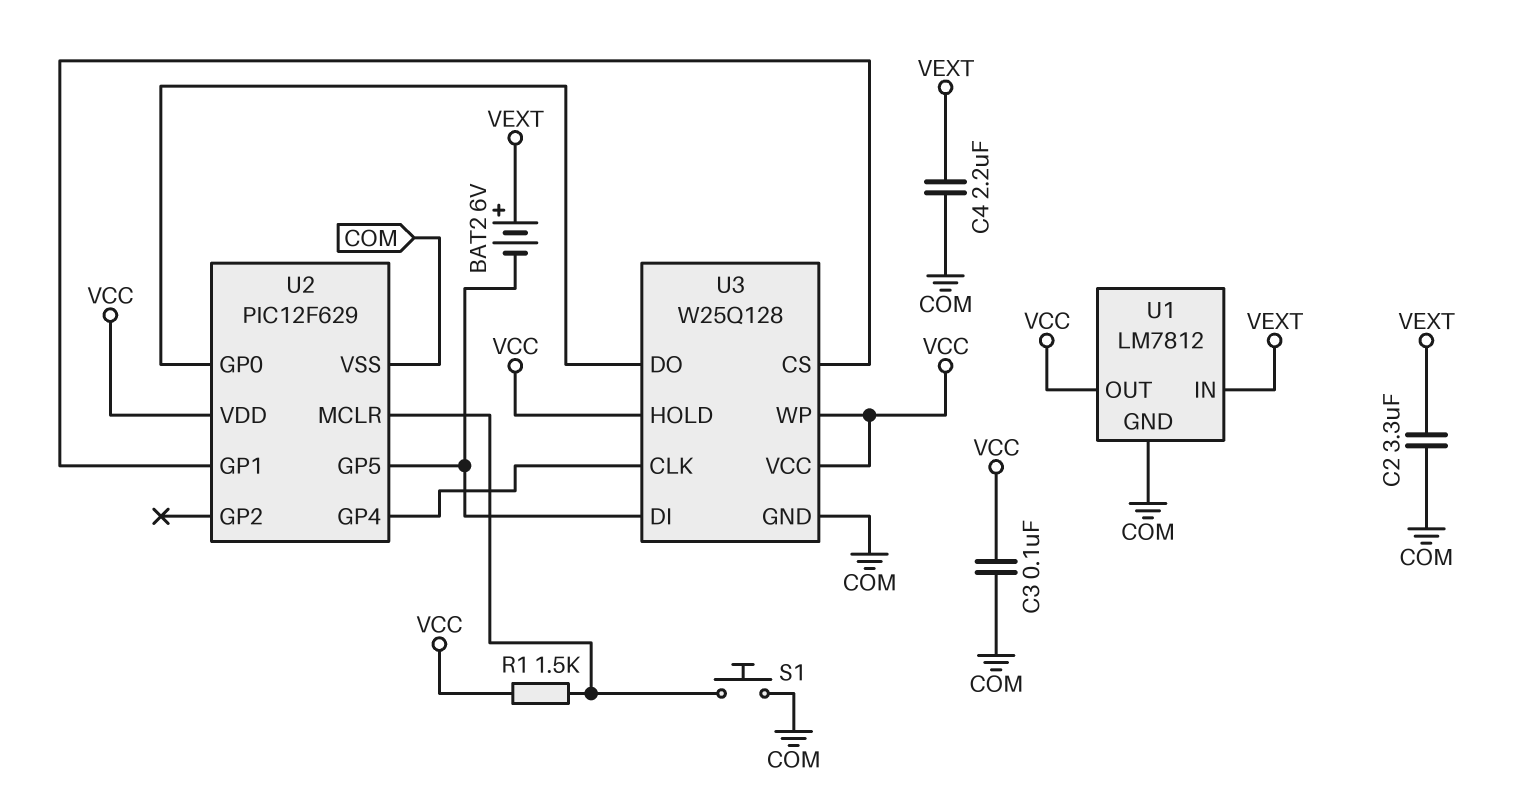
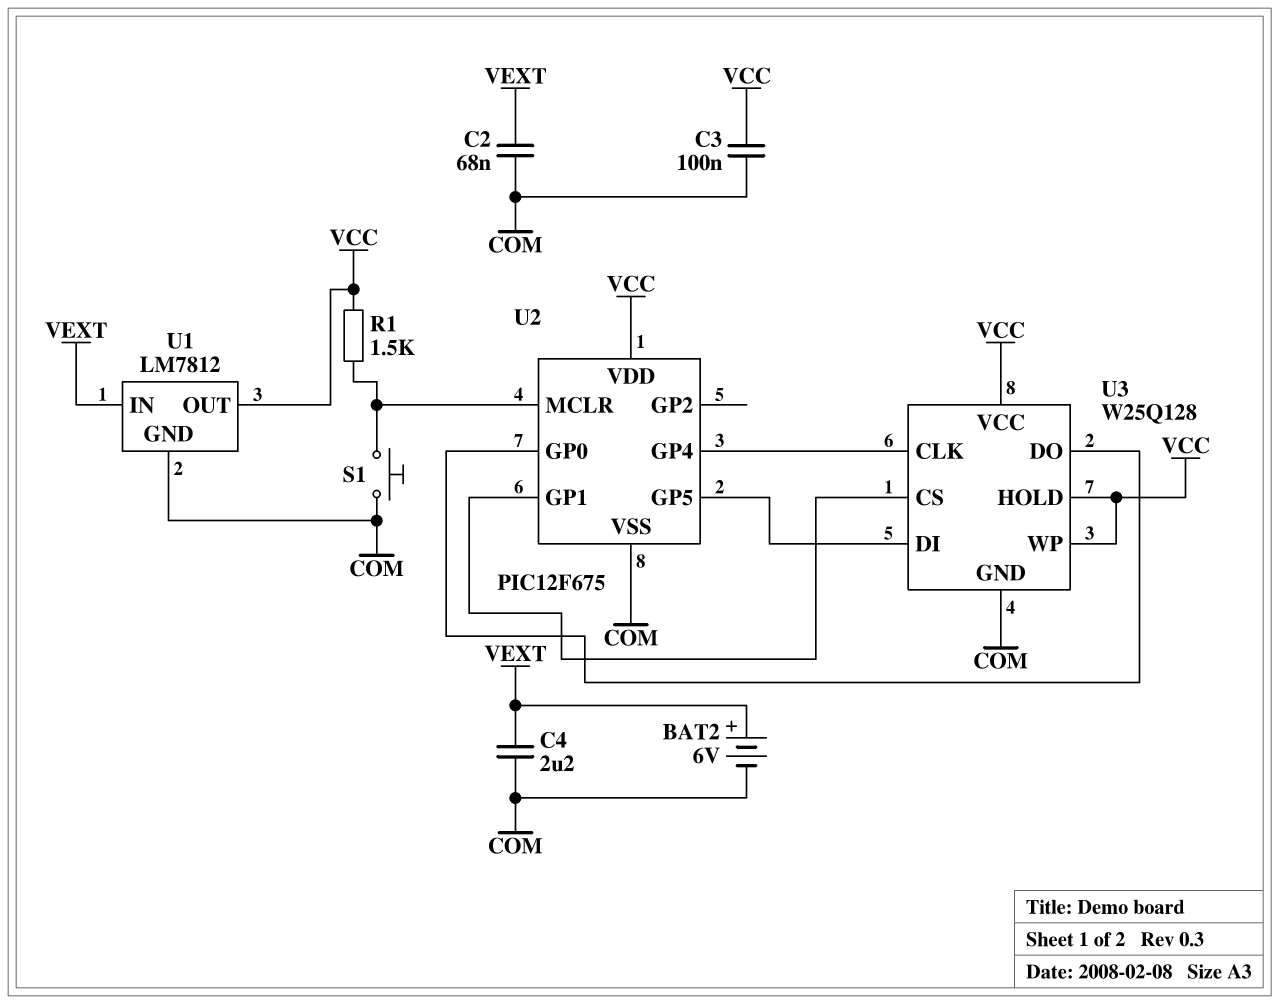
BAT2: 6V (plus VEXT, minus U2/GP5) -> 6V (plus VEXT, minus COM)
C2: 3.3uF (COM, VEXT) -> 68nF (COM, VEXT)
U2: PIC12F629 -> PIC12F675

